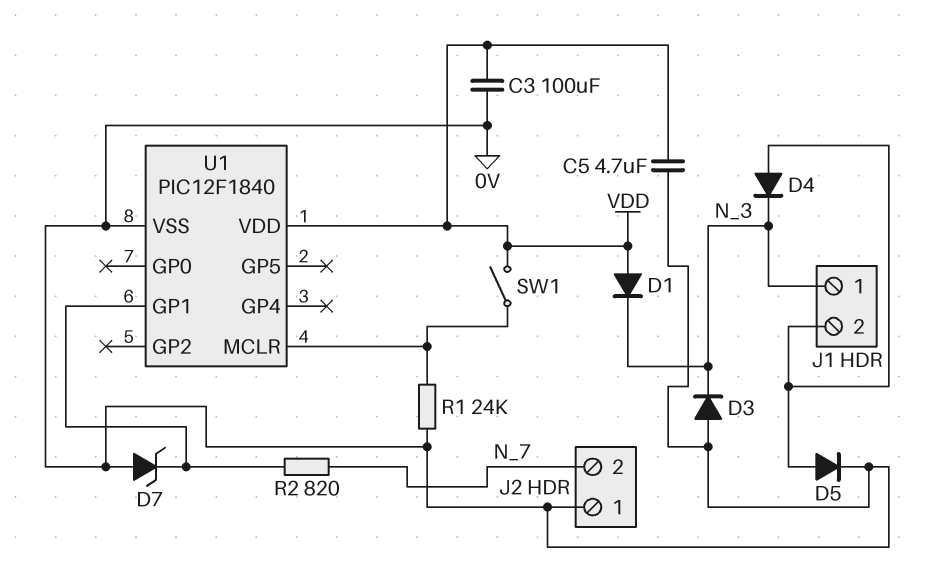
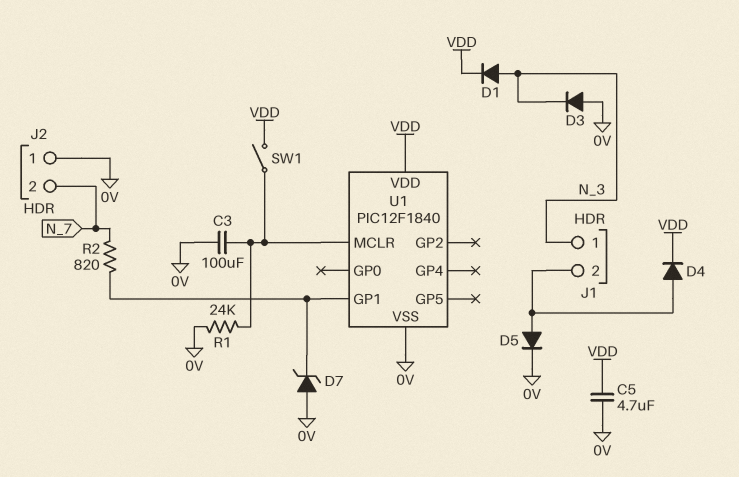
C3: 100uF (0V, VDD) -> 100uF (0V, U1/MCLR)
D1: diode (A VDD, K N_3) -> diode (A N_3, K VDD)
D4: diode (A J1/2, K N_3) -> diode (A J1/2, K VDD)

